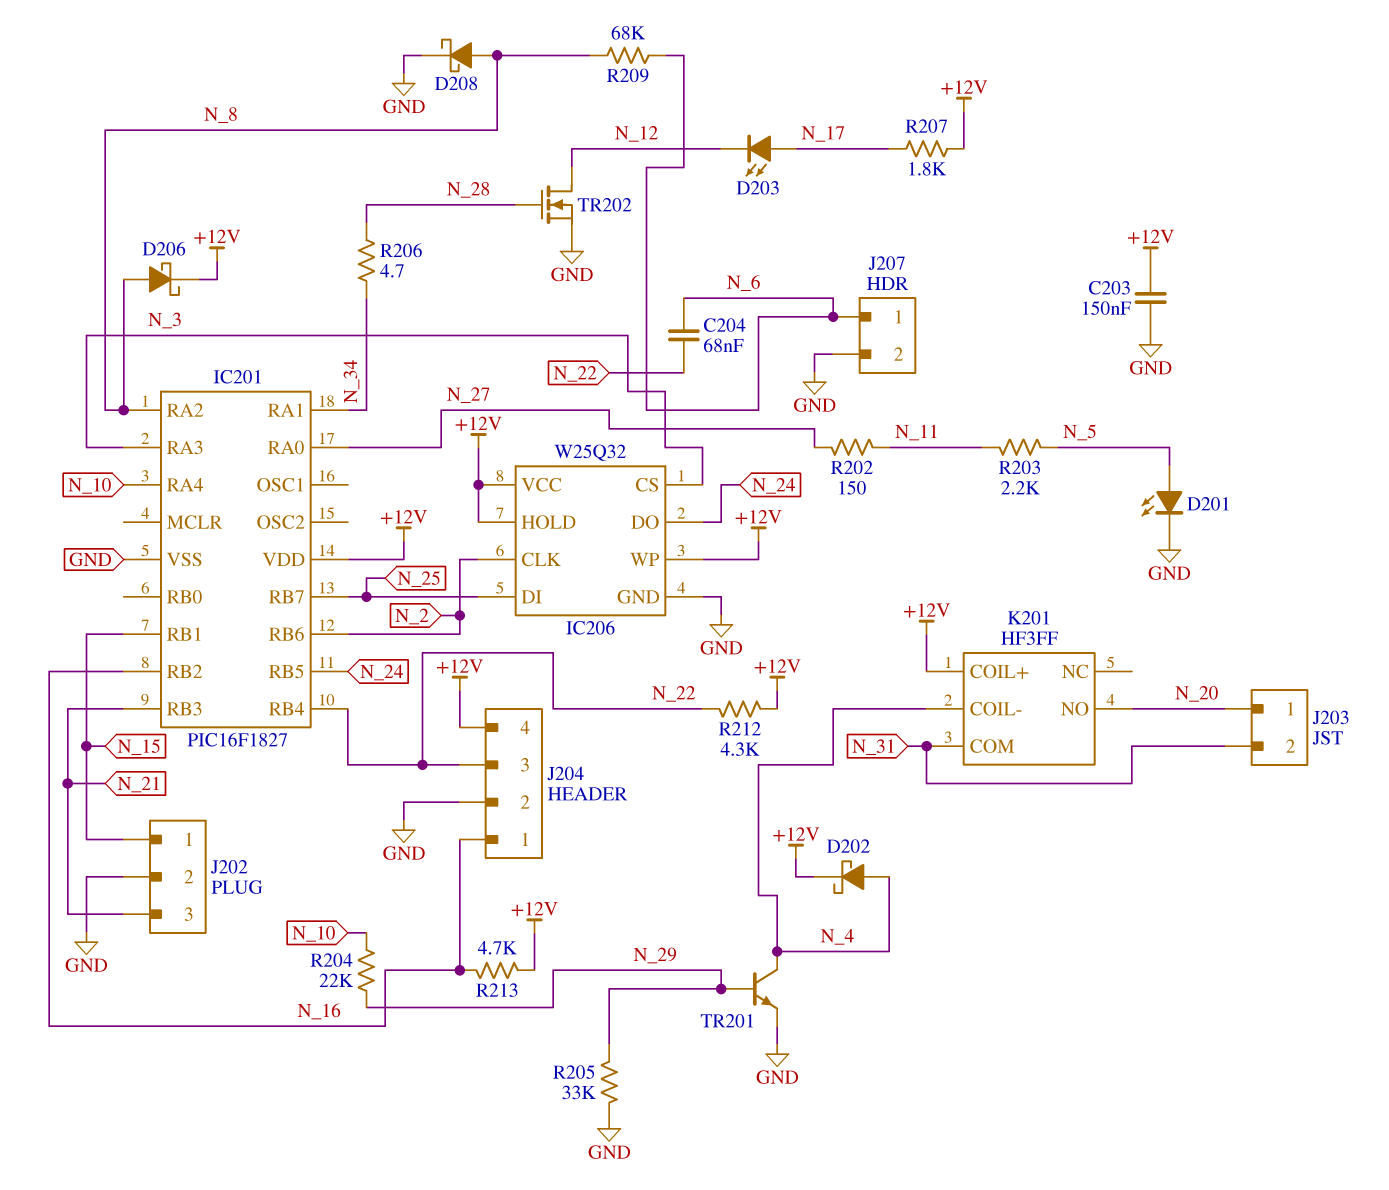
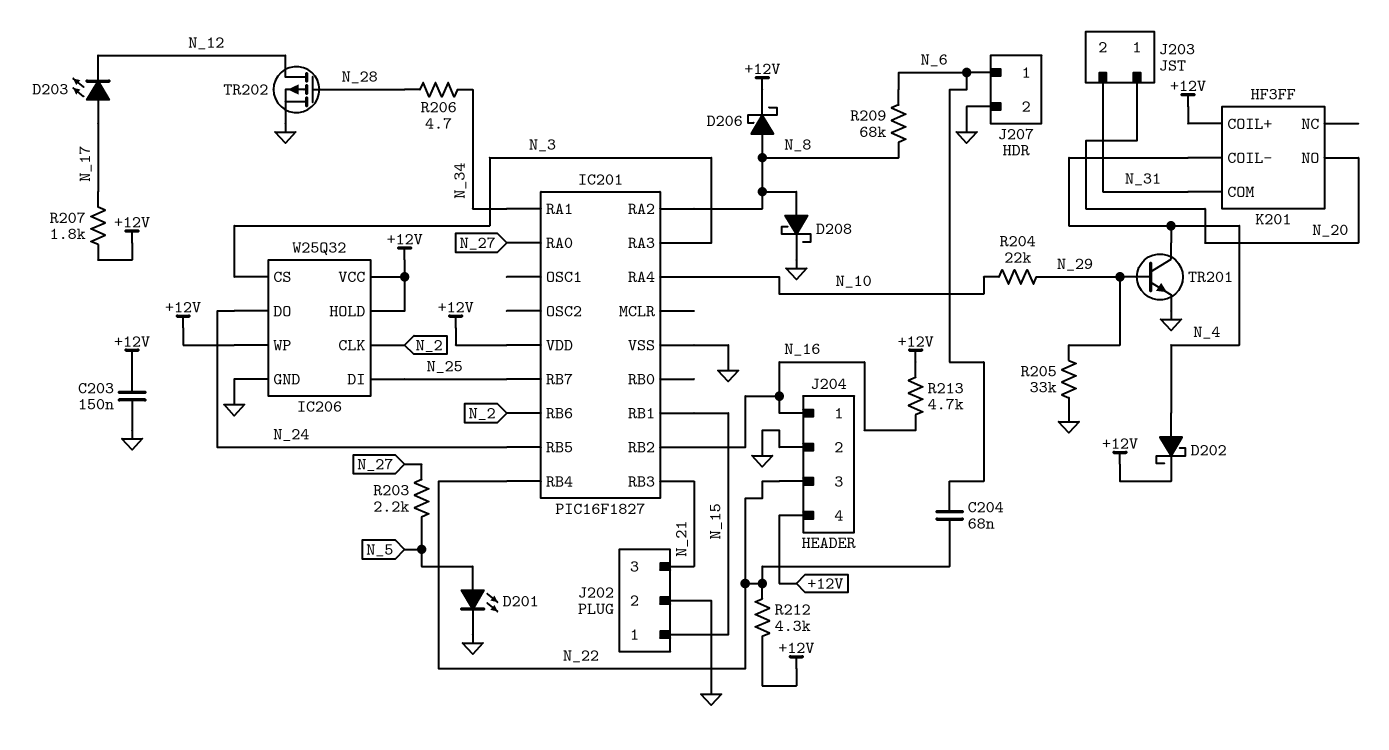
R202: 150 (N_11, N_27) -> none
R203: 2.2k (N_5, N_11) -> 2.2k (N_5, N_27)
TR202: NMOS (G N_28, D N_12, S GND) -> PMOS (G N_28, D N_12, S GND)

